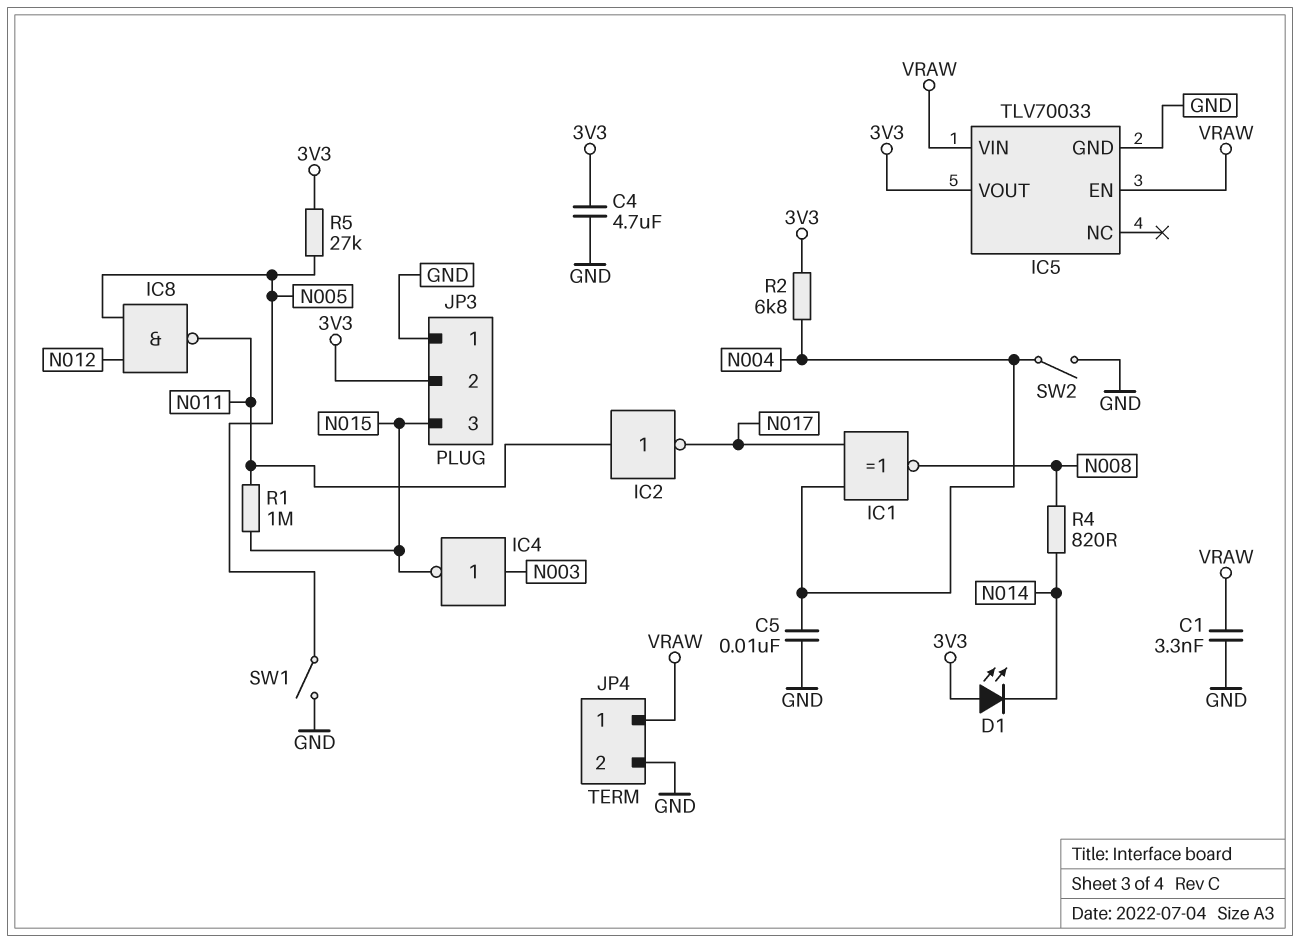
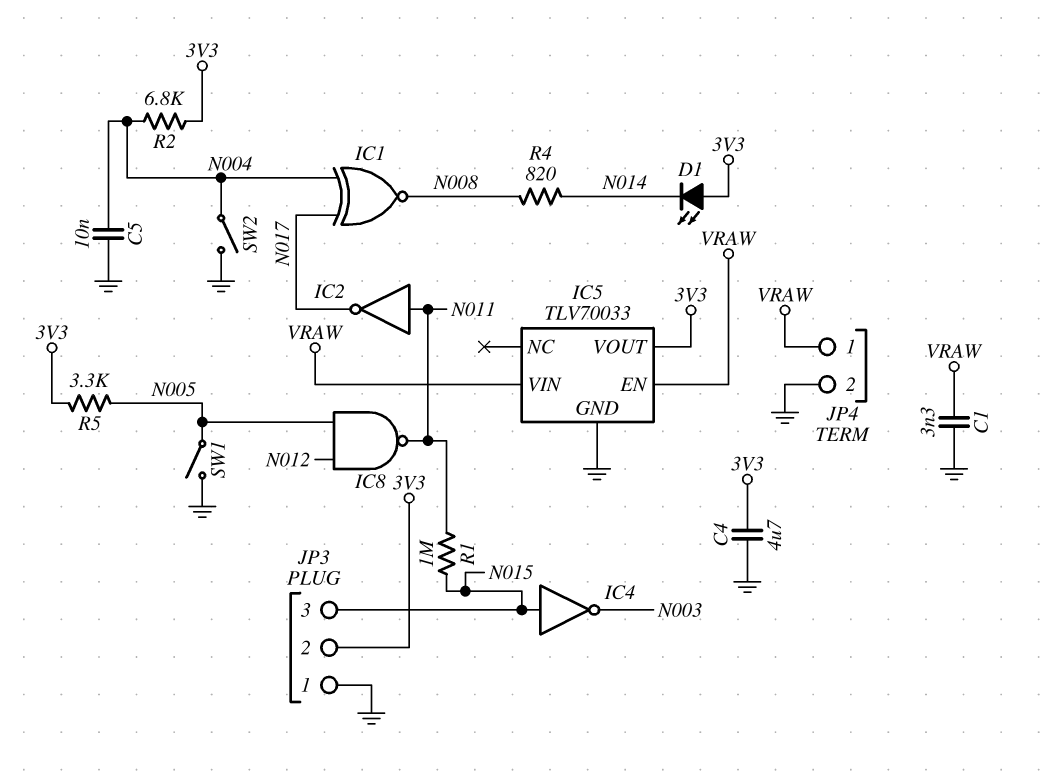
IC4: NOT (in N003, out N015) -> NOT (in N015, out N003)
R5: 27k (3V3, N005) -> 3.3k (3V3, N005)

